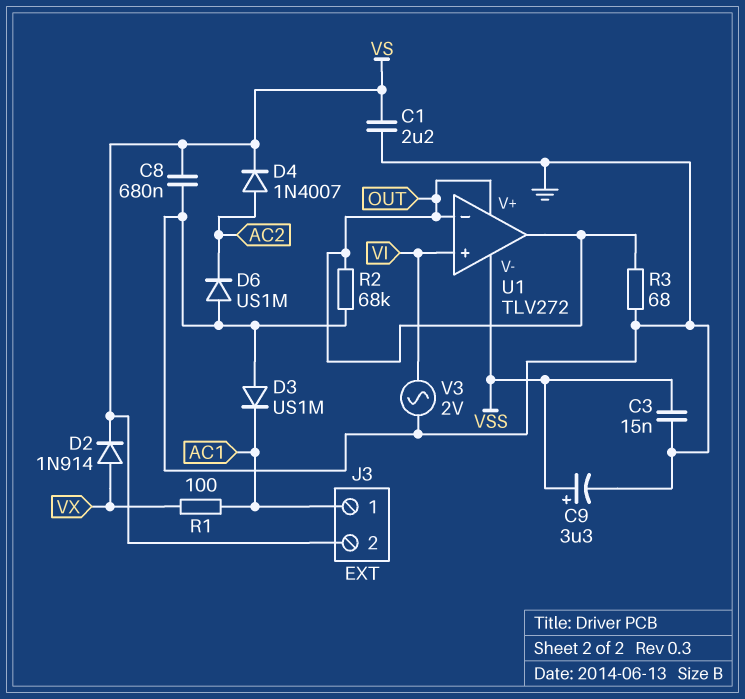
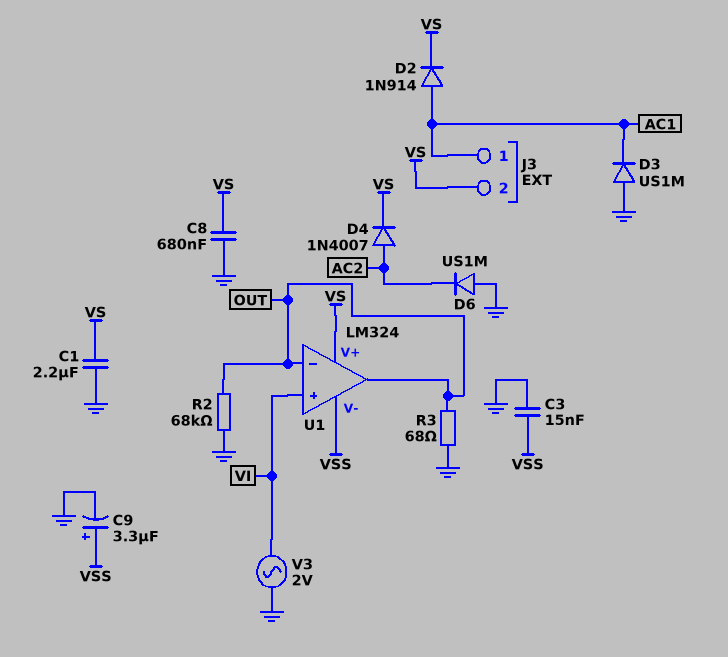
D2: diode 1N914 (A VX, K VS) -> diode 1N914 (A AC1, K VS)
R1: 100 (AC1, VX) -> none
U1: TLV272 -> LM324
U1 pin V+: OUT -> VS

